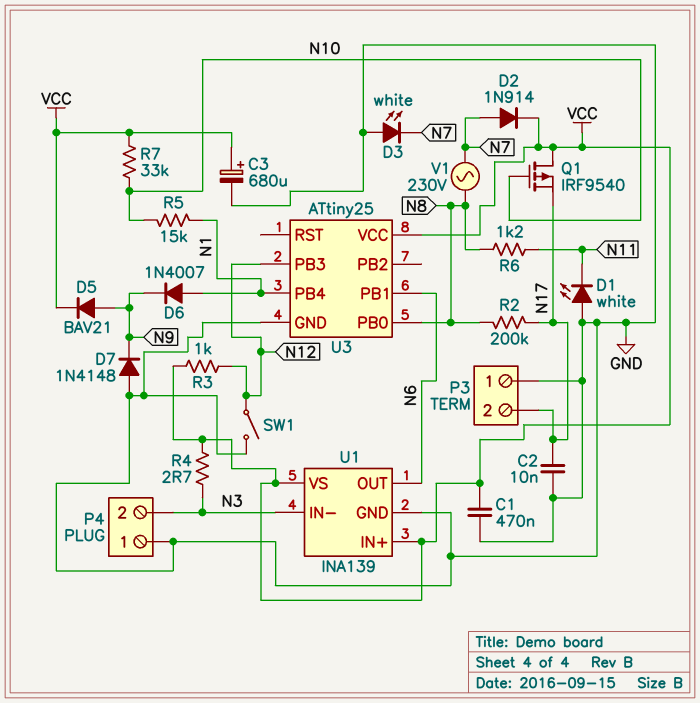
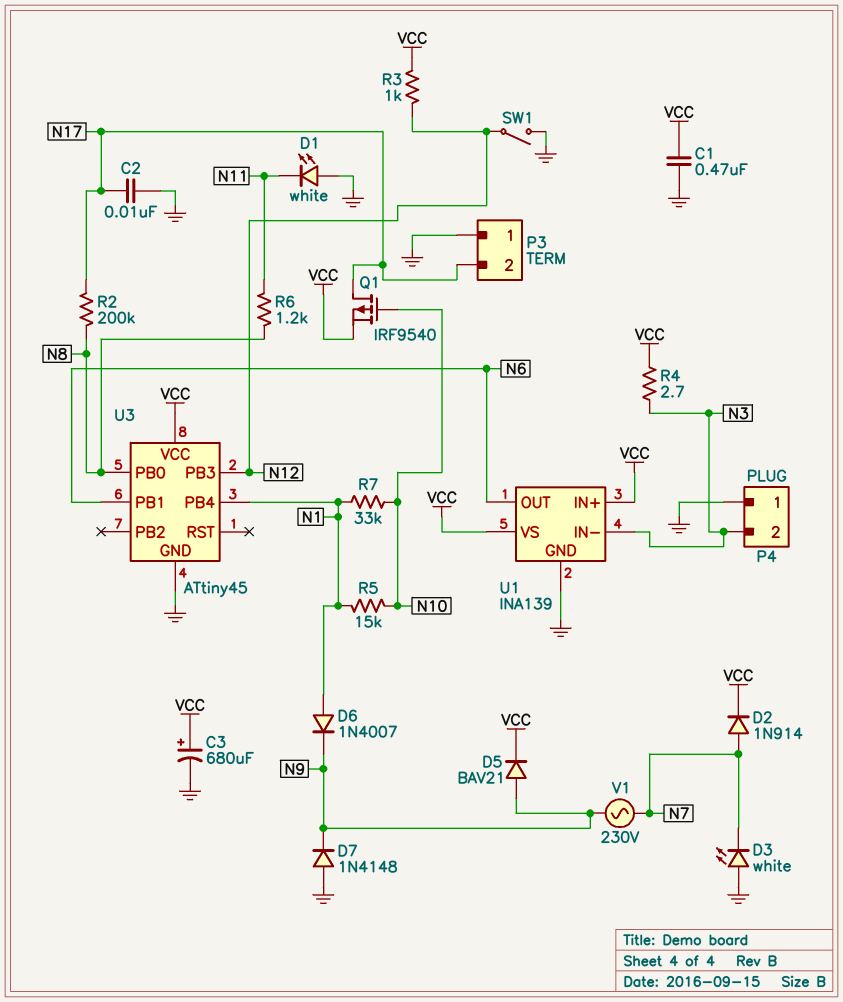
Q1: PMOS IRF9540 (G N10, D VCC, S N17) -> PMOS IRF9540 (G N10, D N17, S VCC)
R7: 33k (N10, VCC) -> 33k (N1, N10)
U3: ATtiny25 -> ATtiny45
V1: AC 230V (N7, N8) -> AC 230V (N7, N9)

